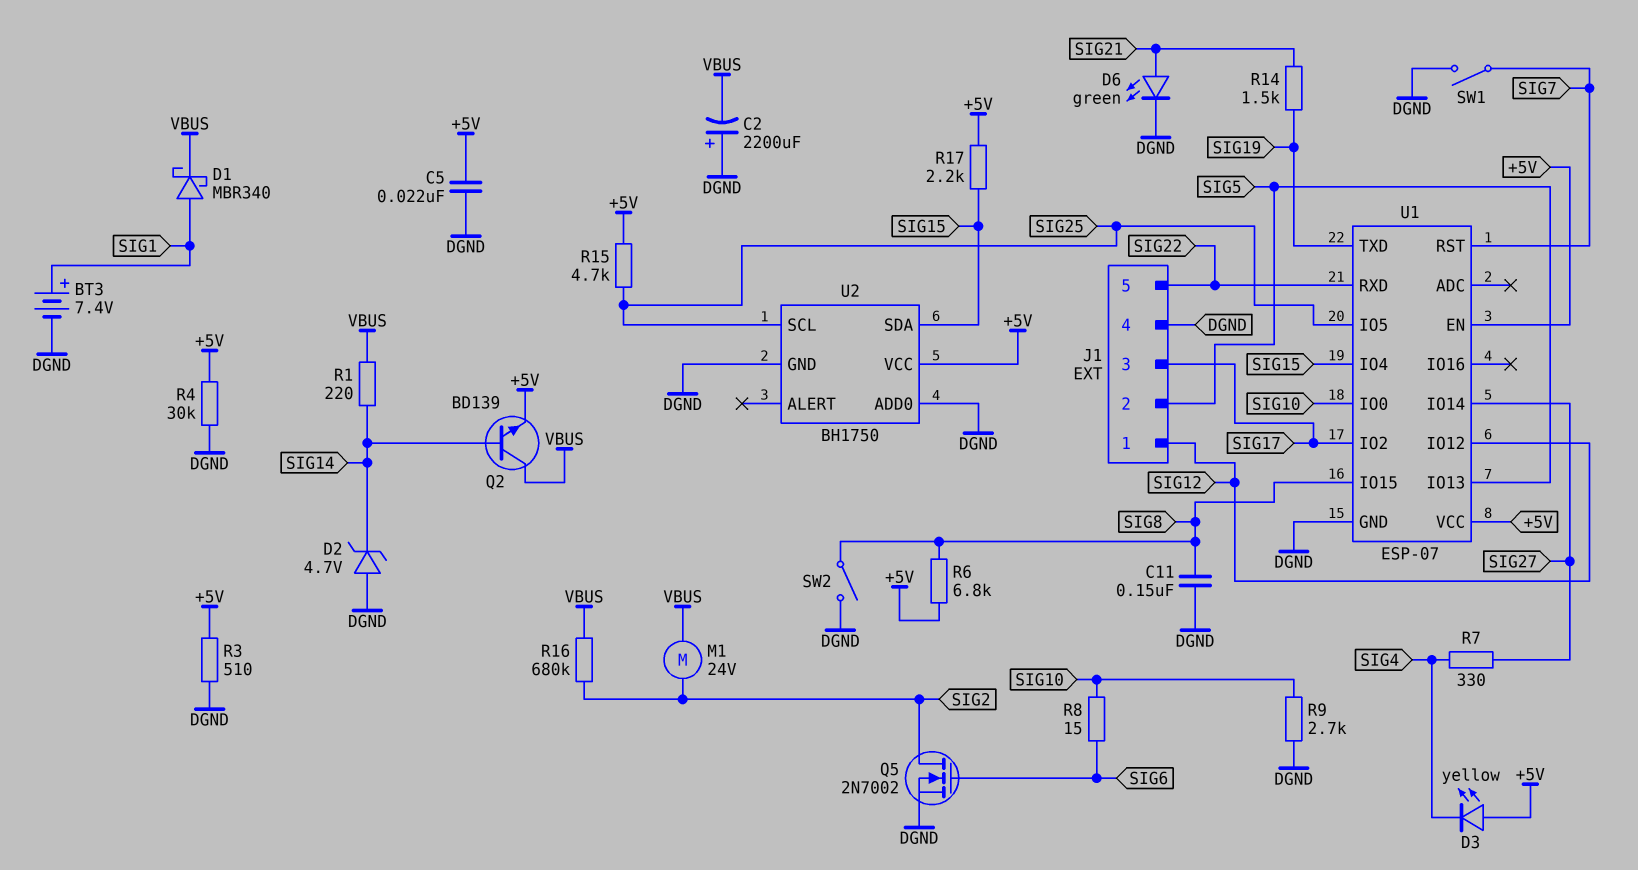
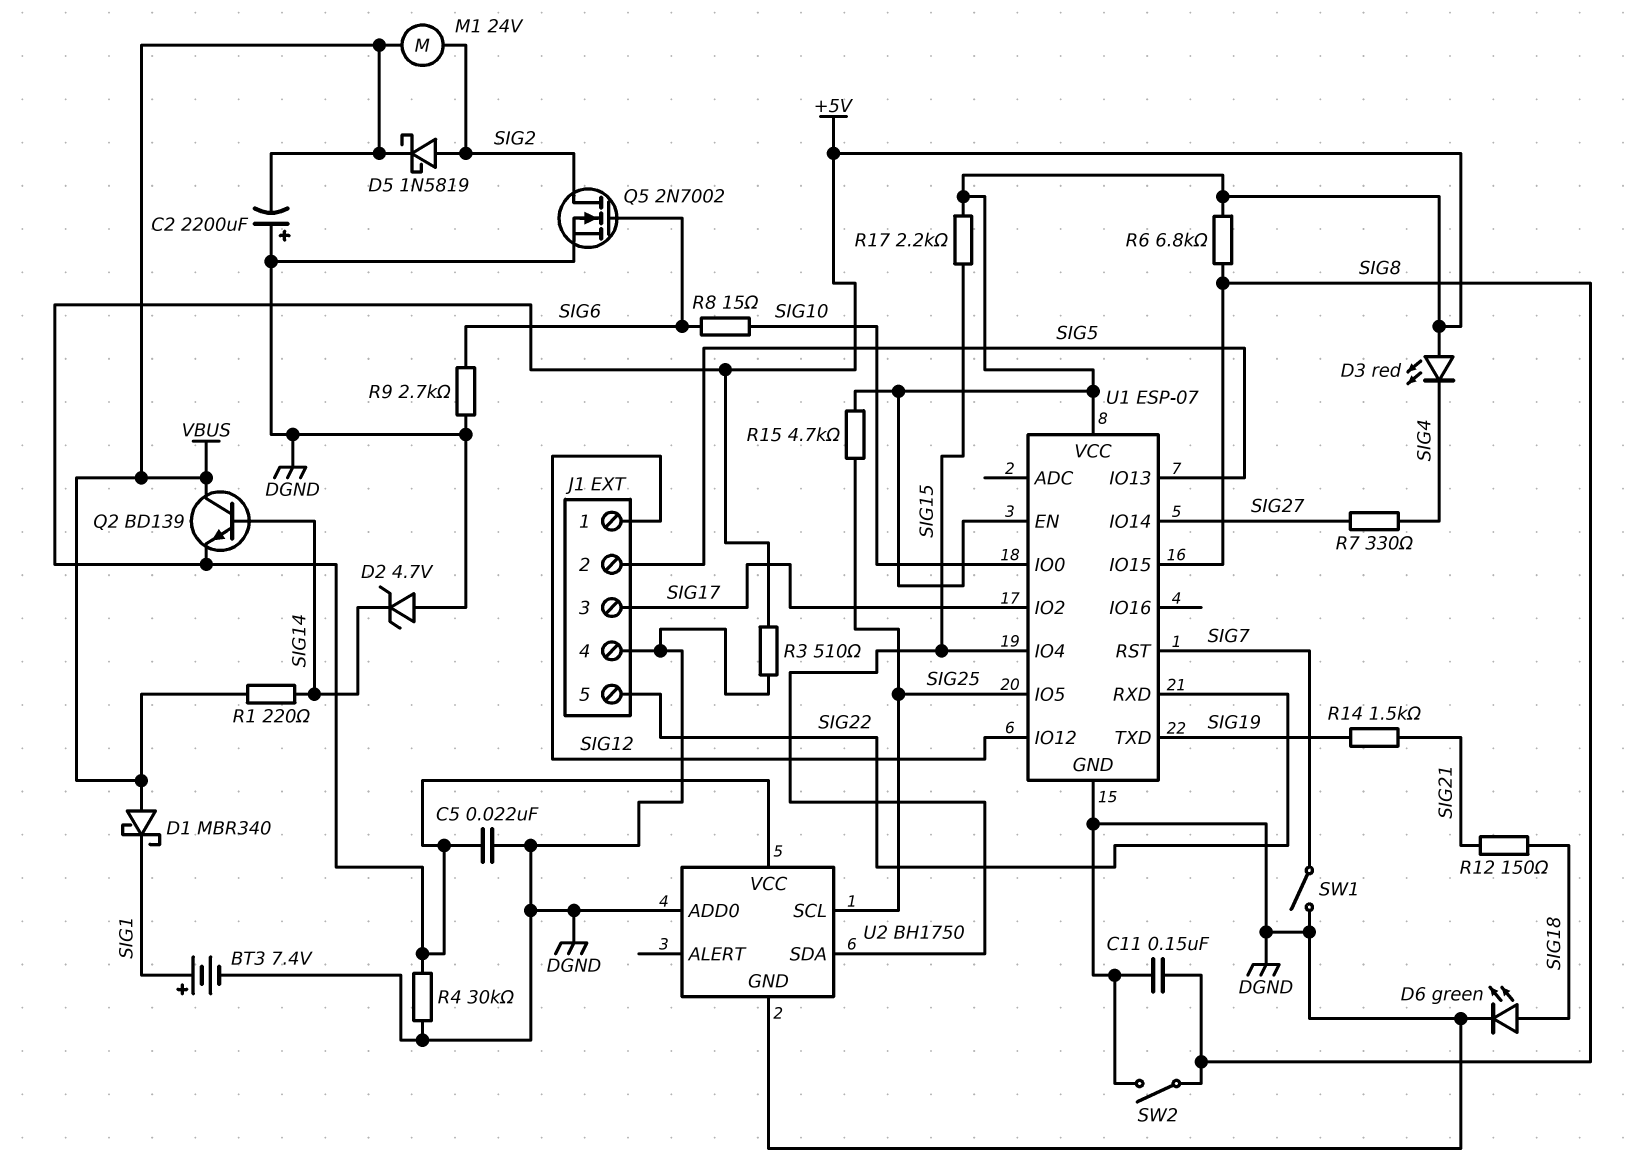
D1: schottky MBR340 (A SIG1, K VBUS) -> schottky MBR340 (A VBUS, K SIG1)
D3: LED yellow (A +5V, K SIG4) -> LED red (A +5V, K SIG4)
D5: none -> schottky 1N5819 (A SIG2, K VBUS)
D6: LED green (A SIG21, K DGND) -> LED green (A SIG18, K DGND)
R9: 2.7k (DGND, SIG10) -> 2.7k (DGND, SIG6)
R12: none -> 150 (SIG18, SIG21)
R16: 680k (SIG2, VBUS) -> none

